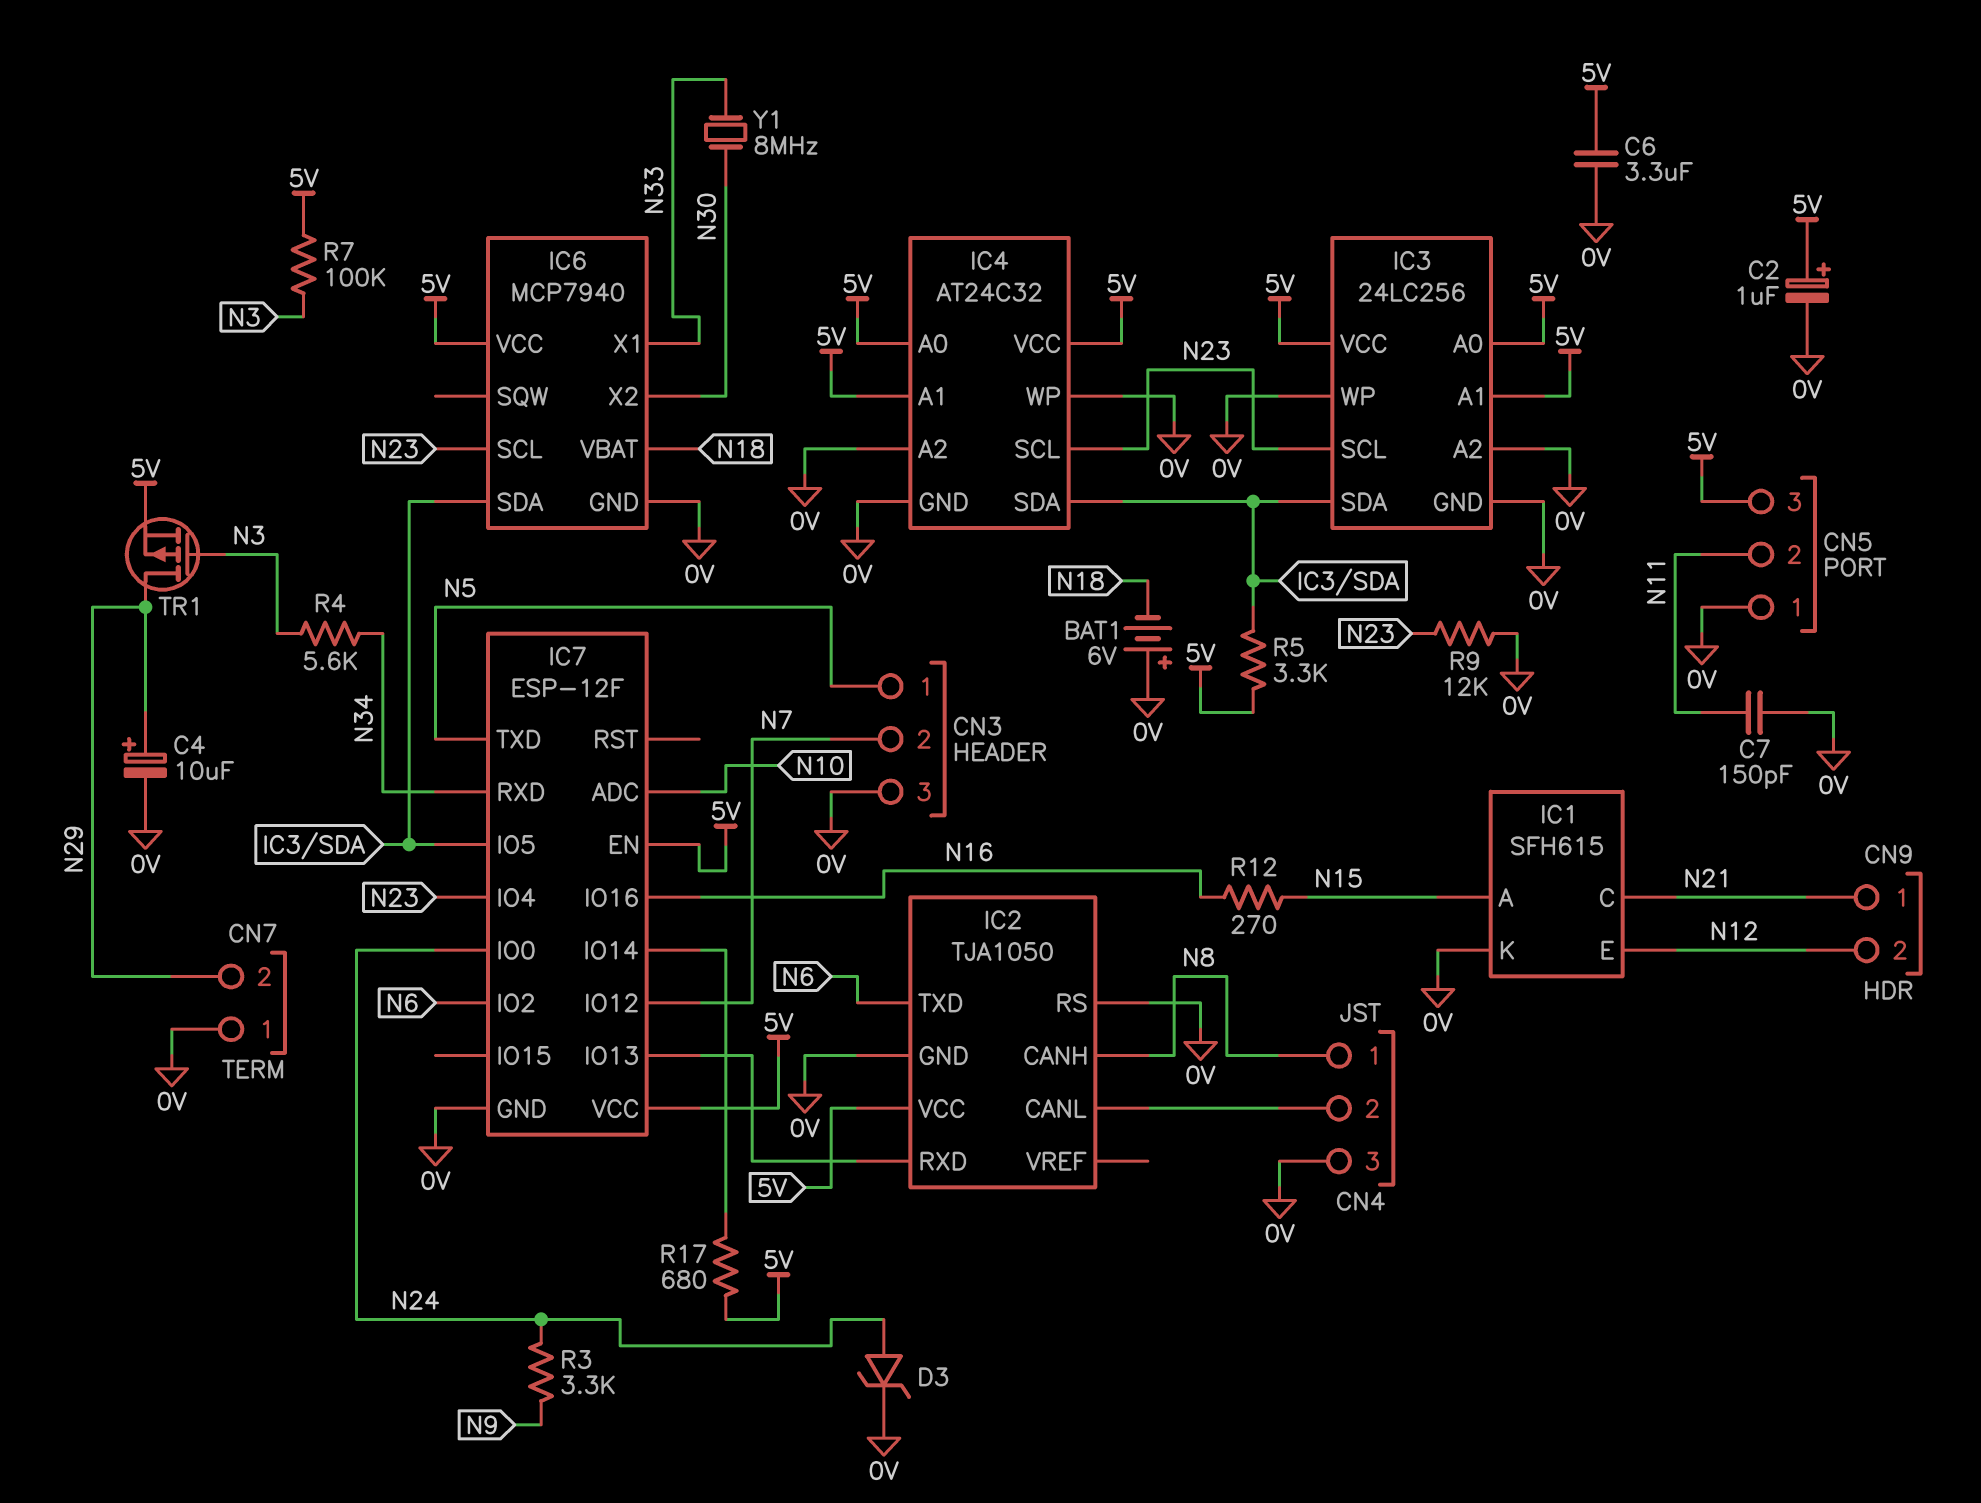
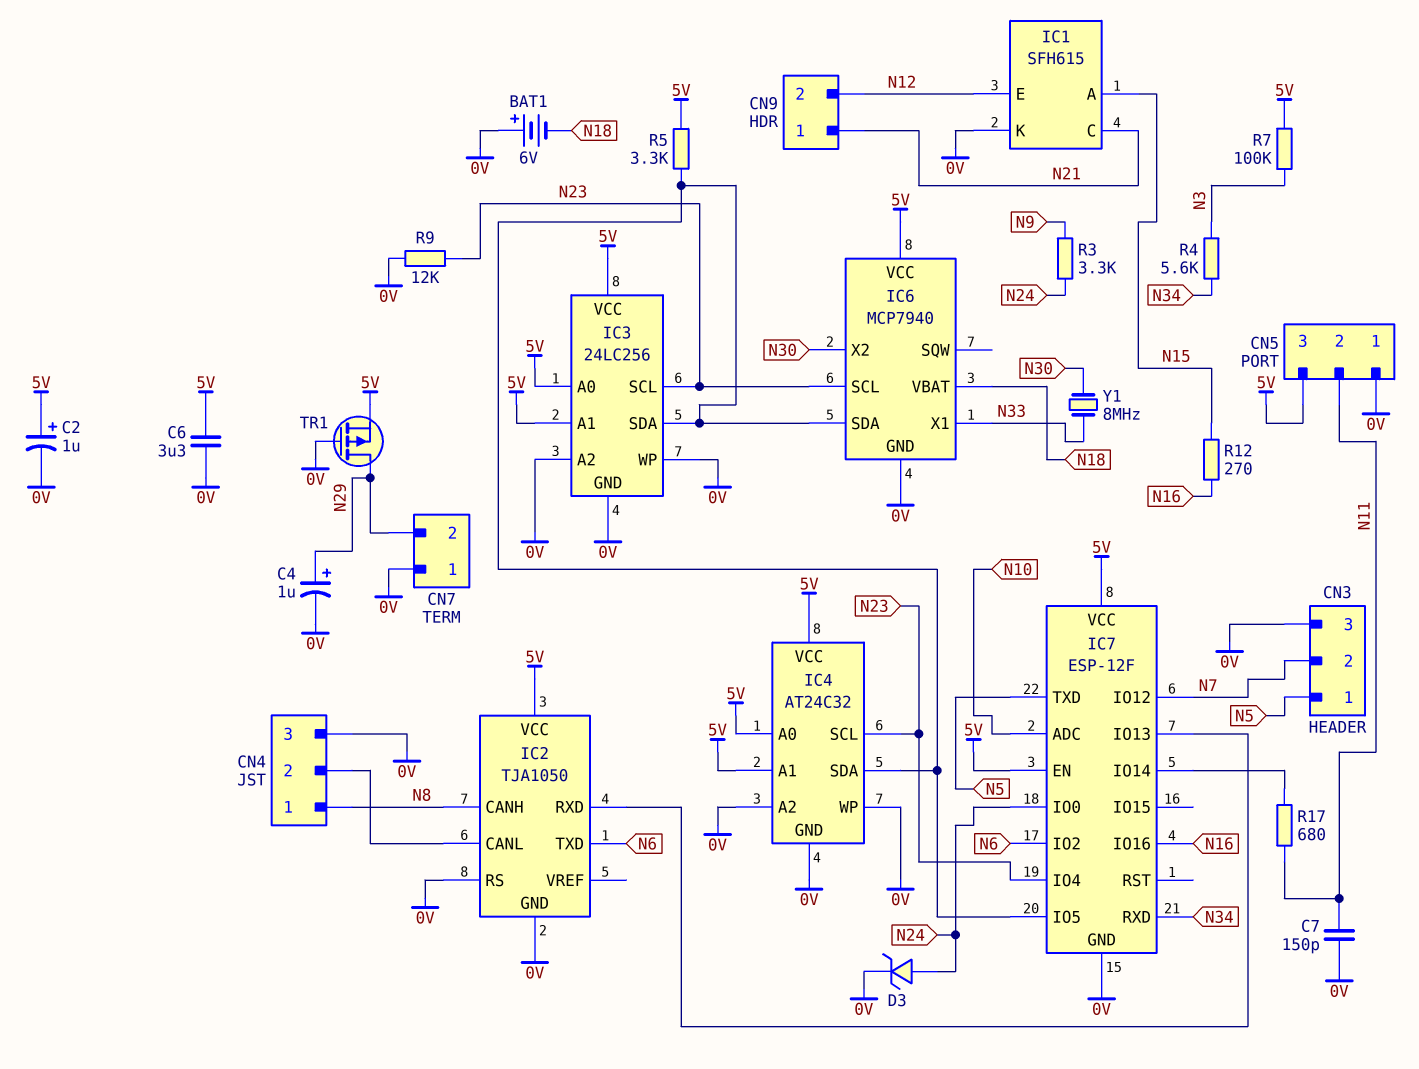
C4: 10uF (plus N29, minus 0V) -> 1uF (plus N29, minus 0V)
R17: 680 (5V, IC7/IO14) -> 680 (IC7/IO14, N11)
TR1: PMOS (G N3, D N29, S 5V) -> PMOS (G 0V, D N29, S 5V)

